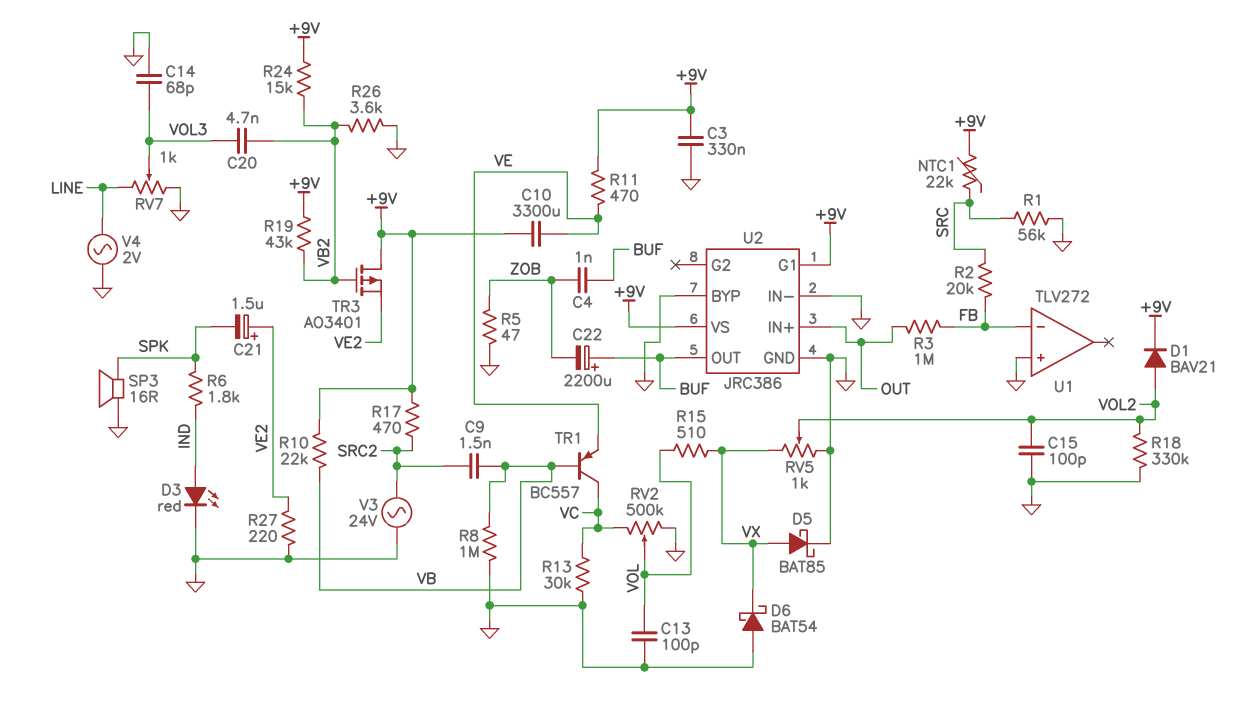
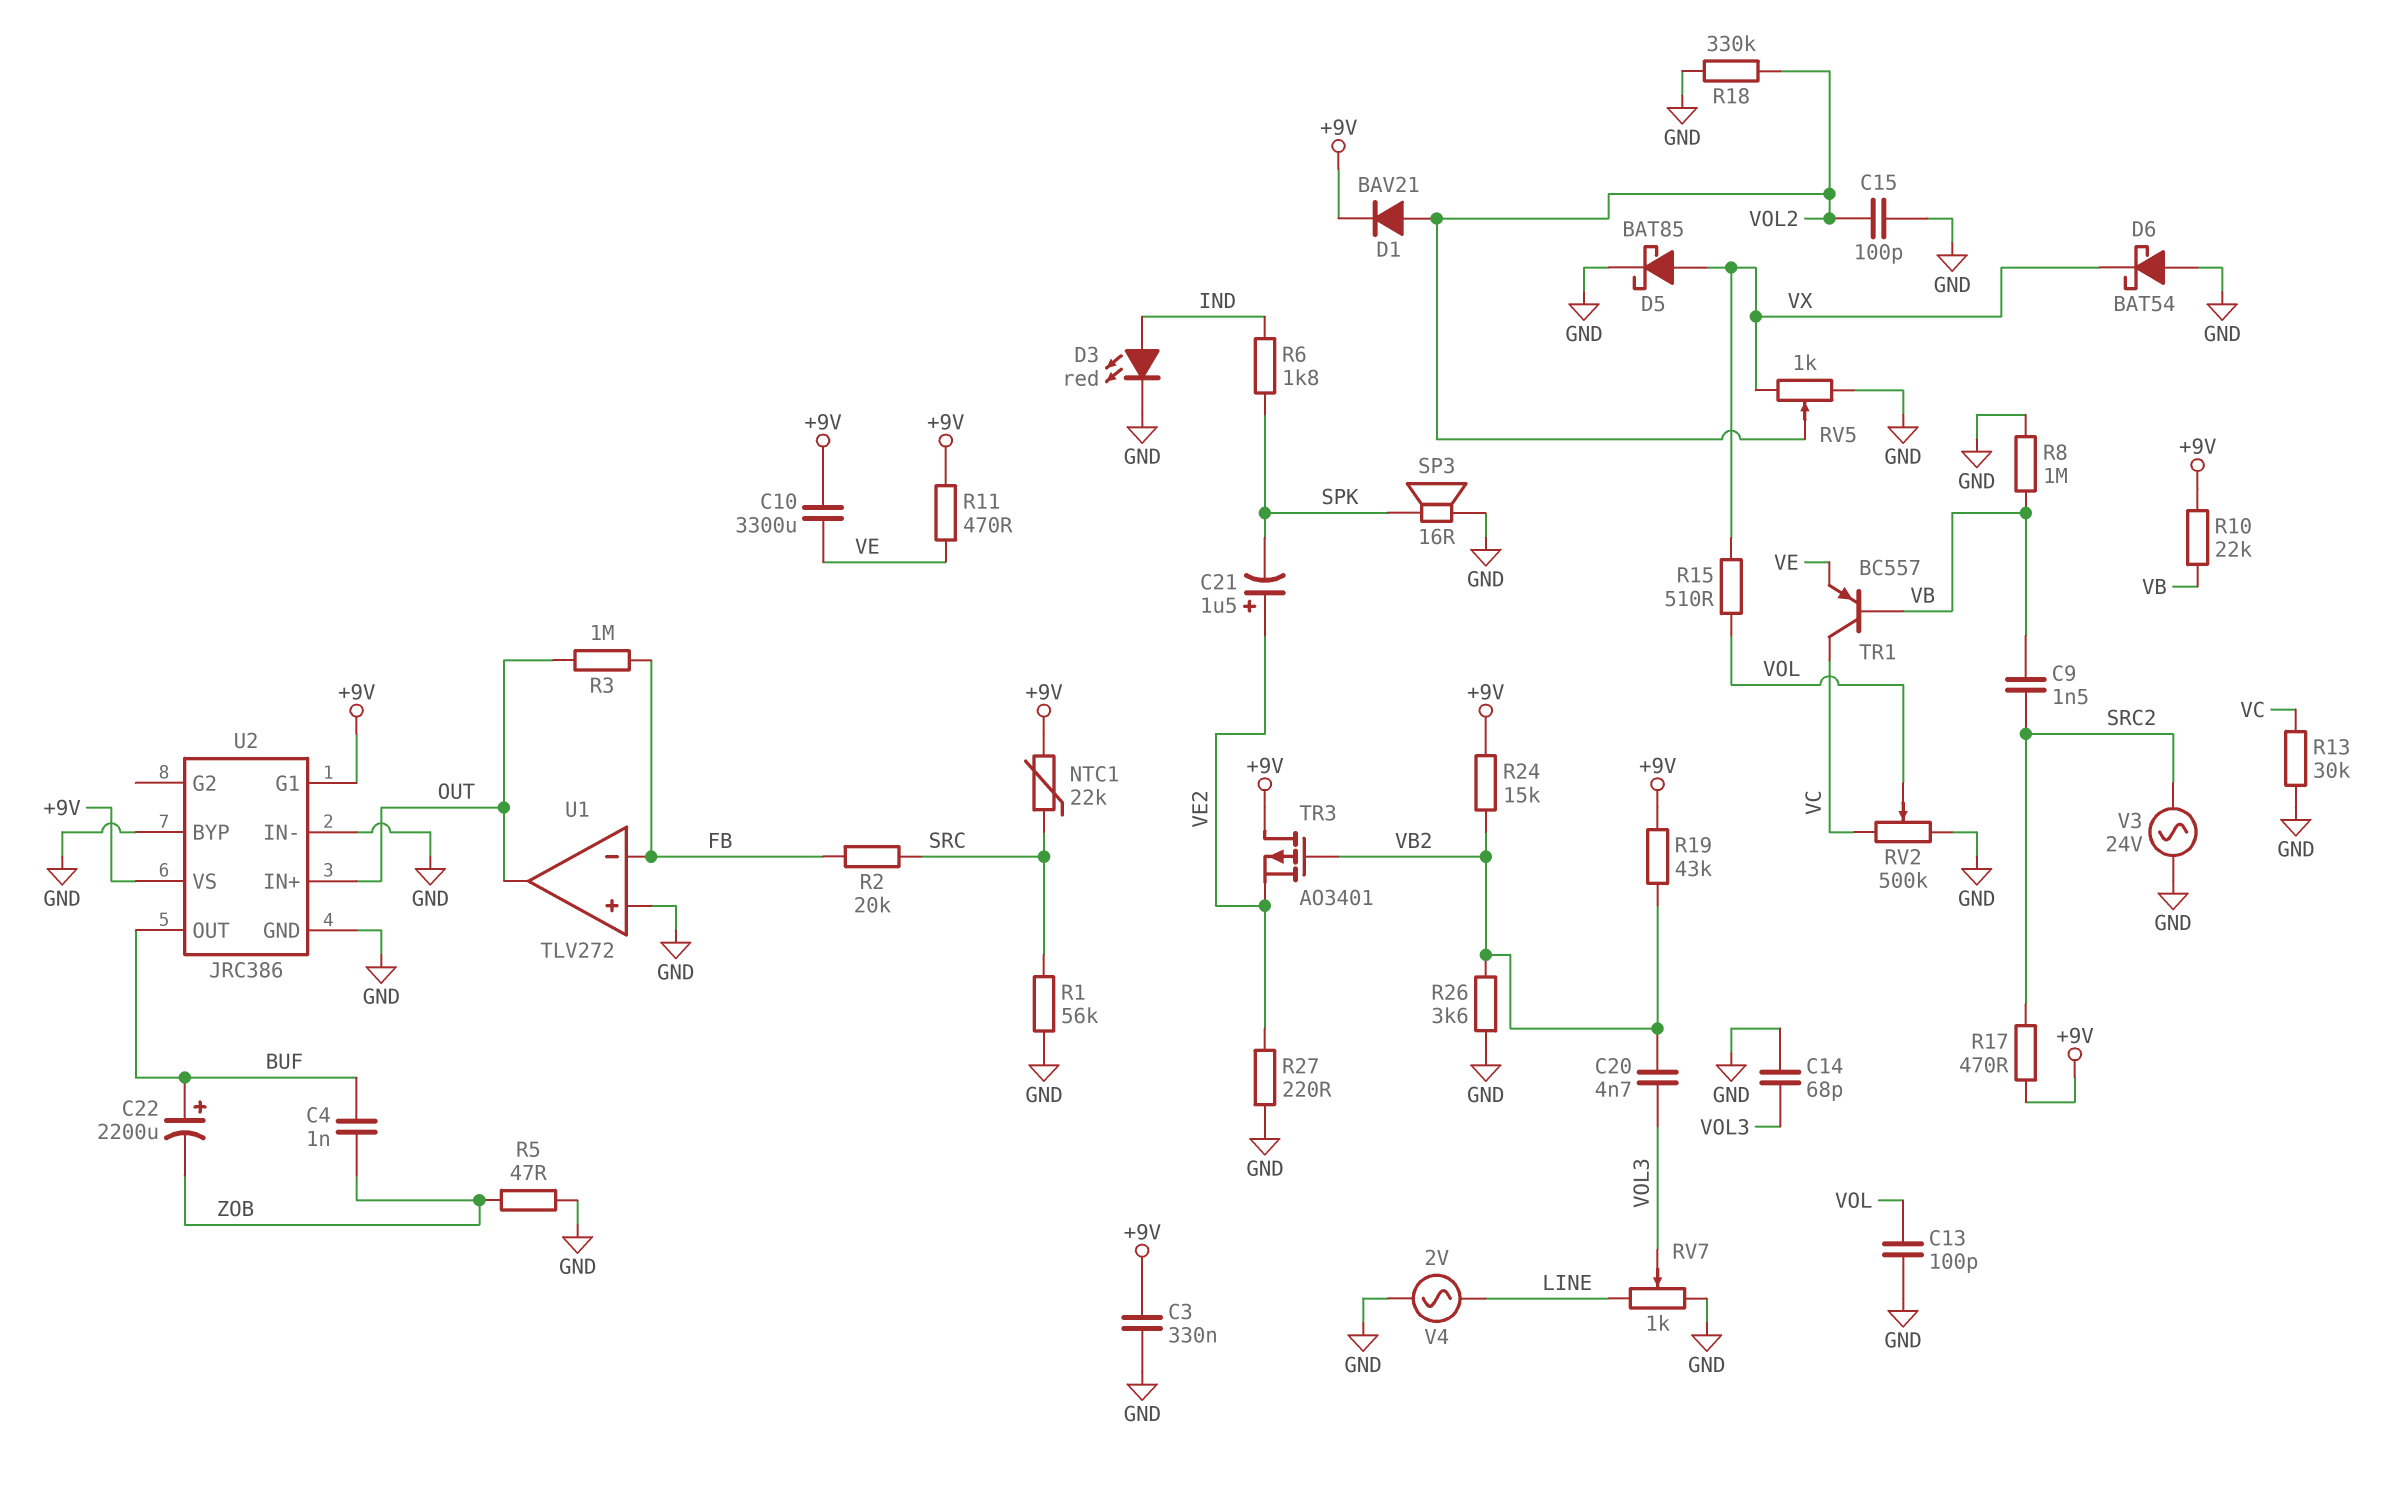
U1 pin out: none -> OUT

